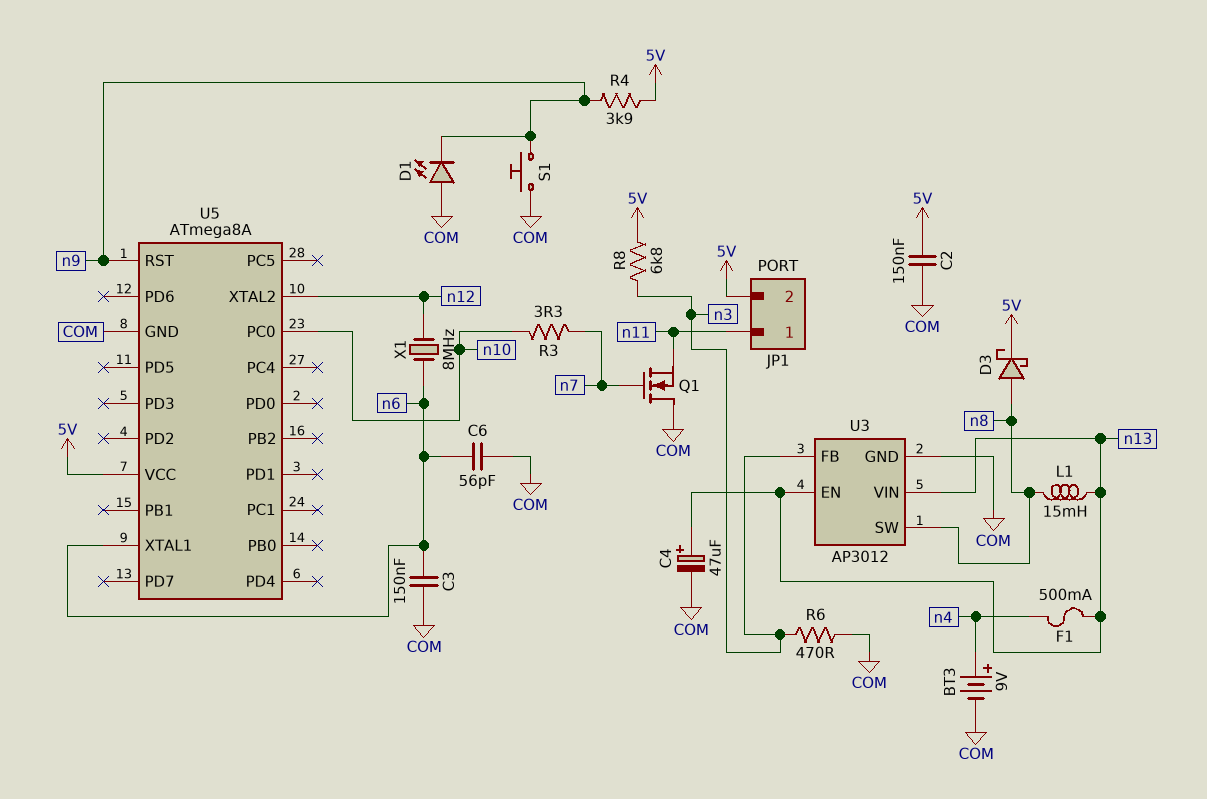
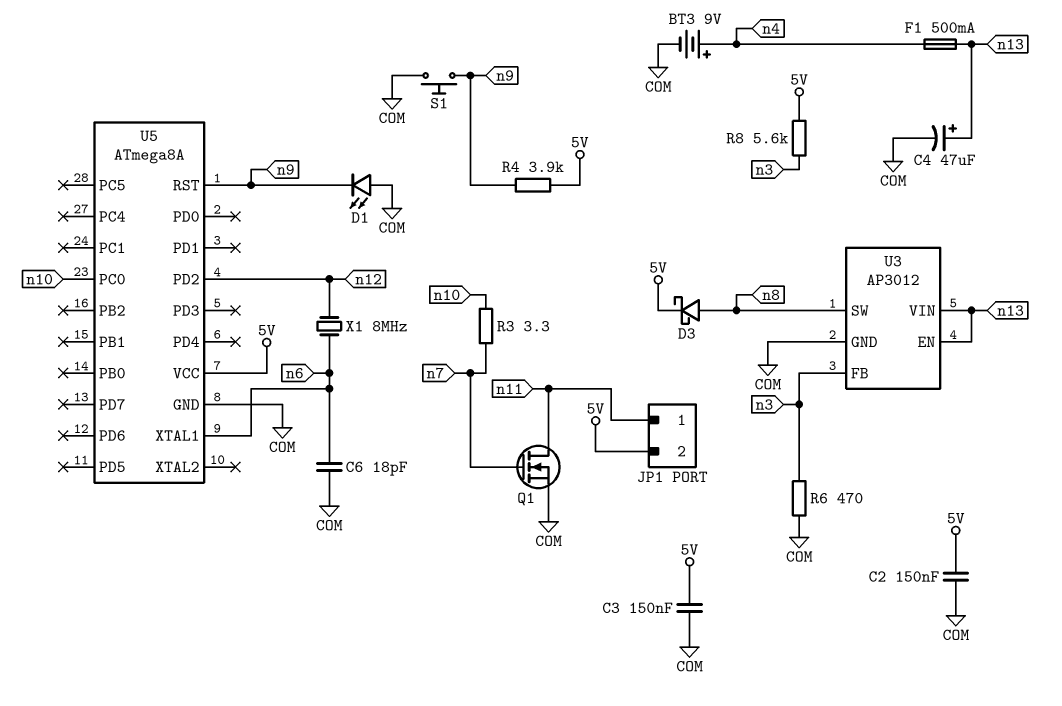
C3: 150nF (COM, n6) -> 150nF (5V, COM)
C6: 56pF (COM, n6) -> 18pF (COM, n6)
L1: 15mH (n8, n13) -> none
Q1: NMOS (G n7, D COM, S n11) -> NMOS (G n7, D n11, S COM)
R8: 6.8k (5V, n3) -> 5.6k (5V, n3)
U5 pin PD2: none -> n12
U5 pin XTAL2: n12 -> none

